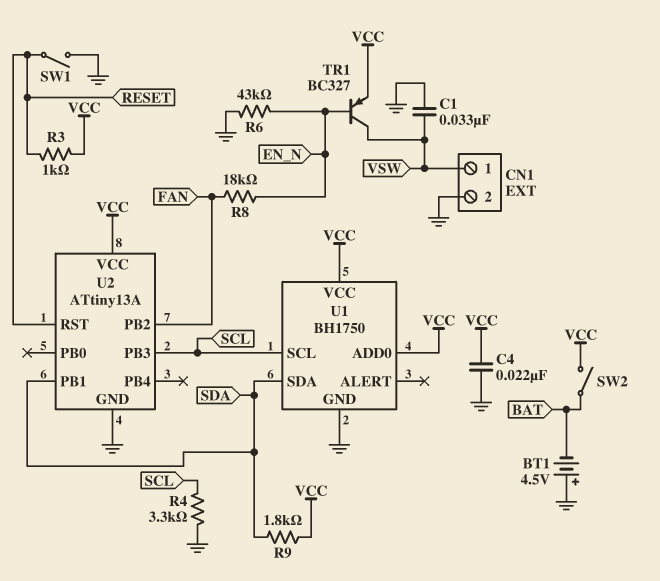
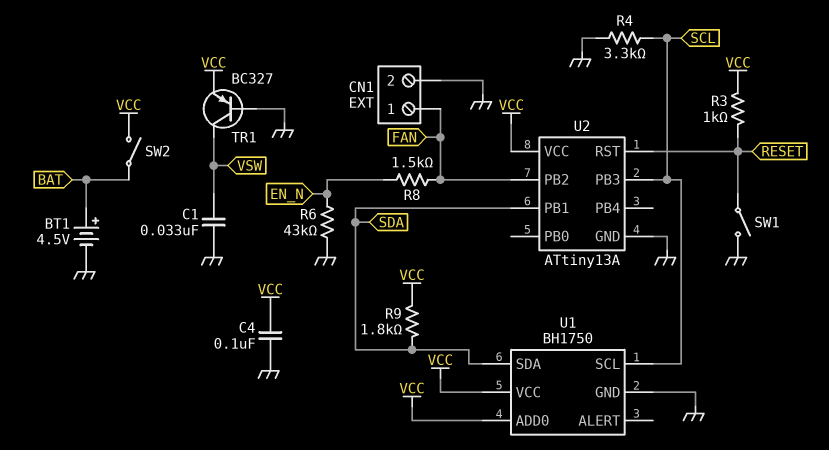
BT1: 4.5V (plus GND, minus BAT) -> 4.5V (plus BAT, minus GND)
C4: 22nF (GND, VCC) -> 100nF (GND, VCC)
CN1 pin 1: VSW -> FAN
R8: 18k (EN_N, FAN) -> 1.5k (EN_N, FAN)
TR1: PNP BC327 (B EN_N, C VSW, E VCC) -> PNP BC327 (B GND, C VSW, E VCC)

